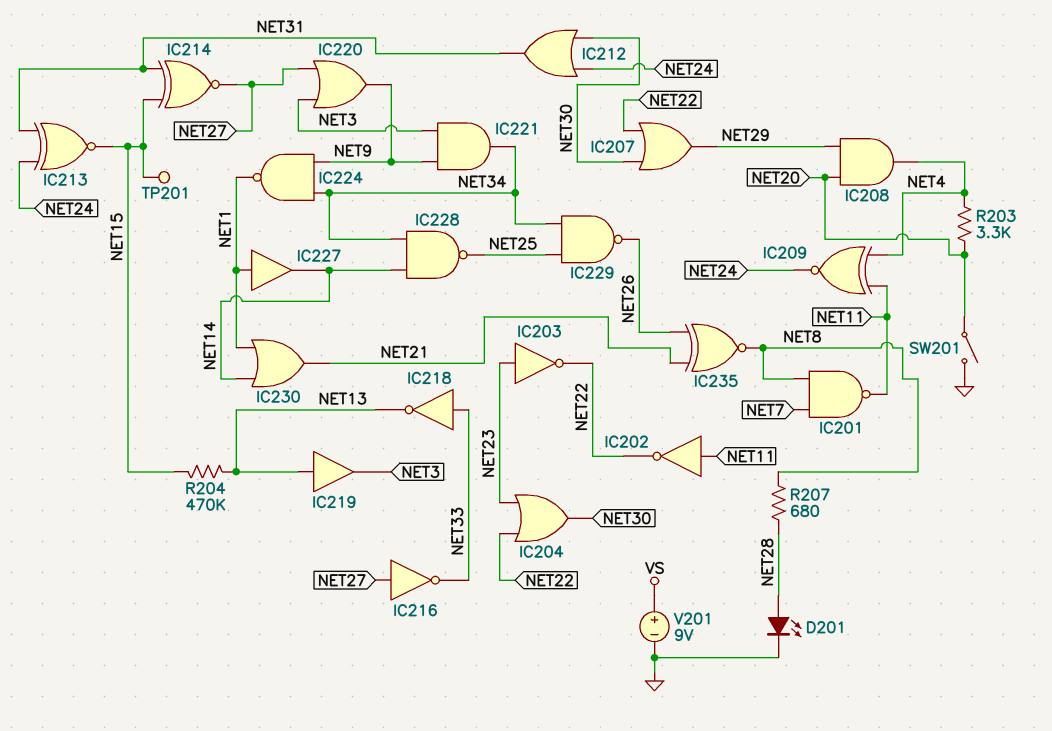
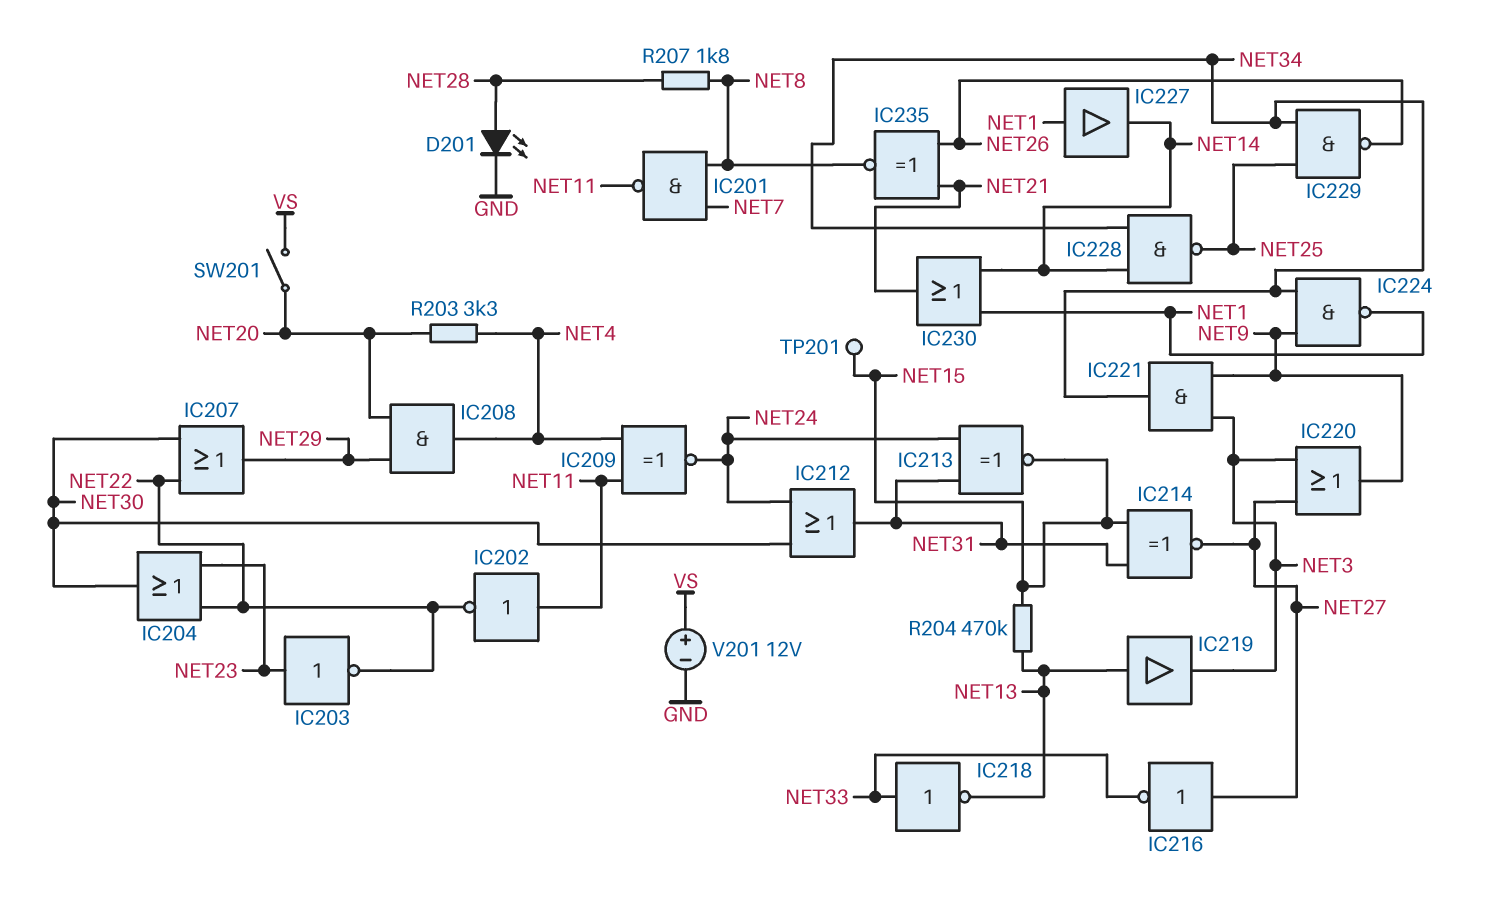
R207: 680 (NET8, NET28) -> 1.8k (NET8, NET28)
SW201: switch (GND, NET20) -> switch (NET20, VS)
V201: 9V (plus VS, minus GND) -> 12V (plus VS, minus GND)

